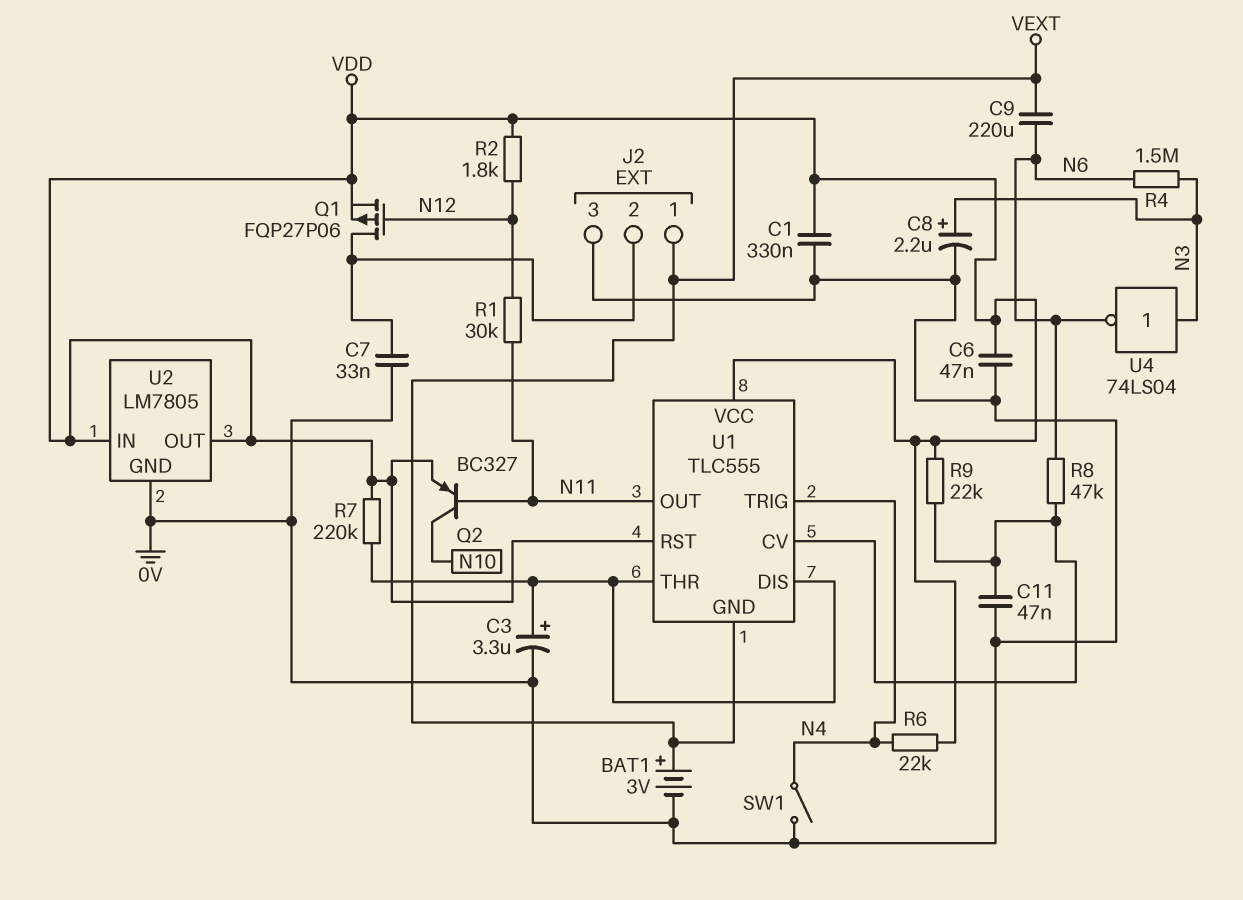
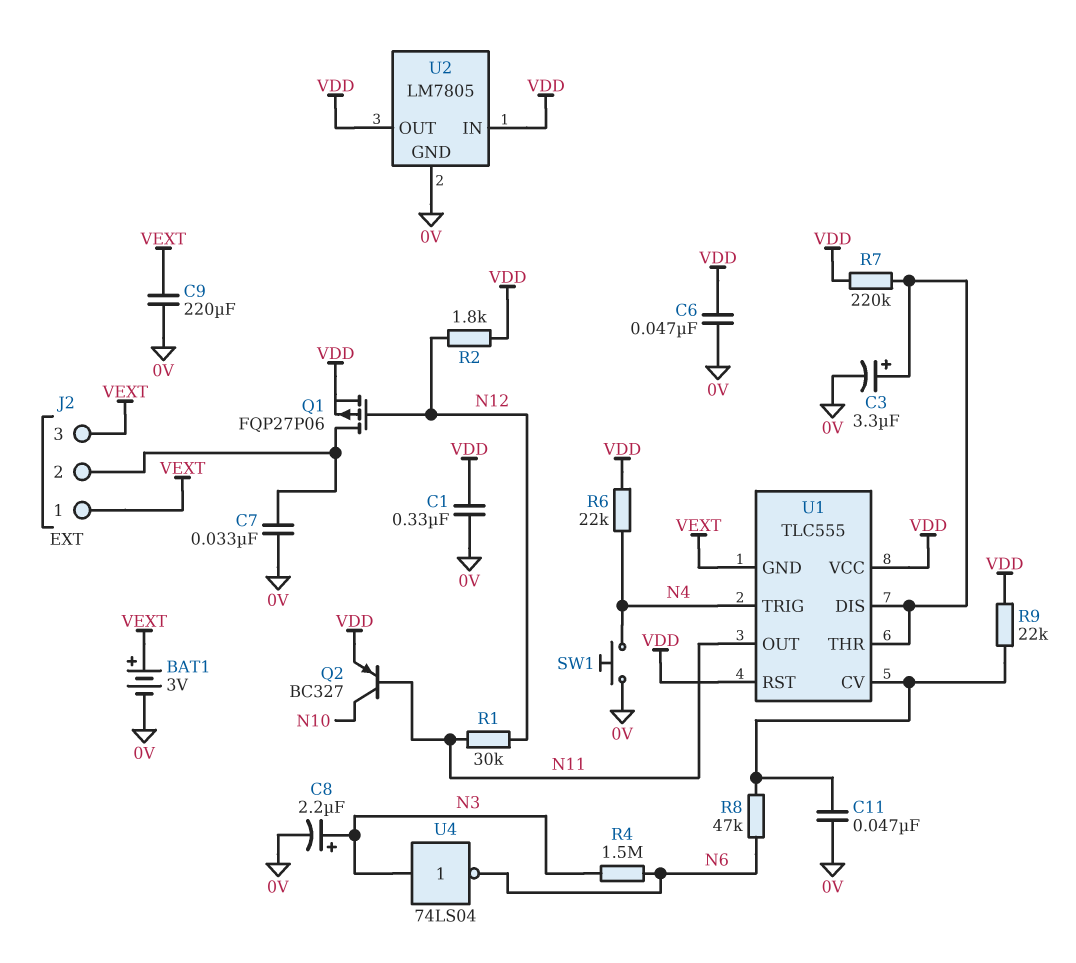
C9: 220uF (N6, VEXT) -> 220uF (0V, VEXT)
J2 pin 3: 0V -> VEXT
SW1: switch (0V, N4) -> button (0V, N4)

